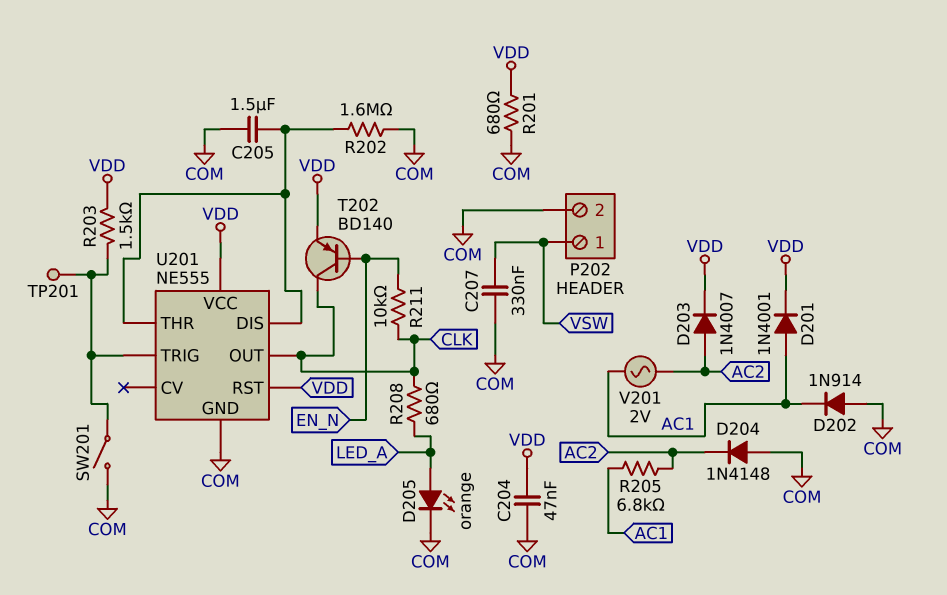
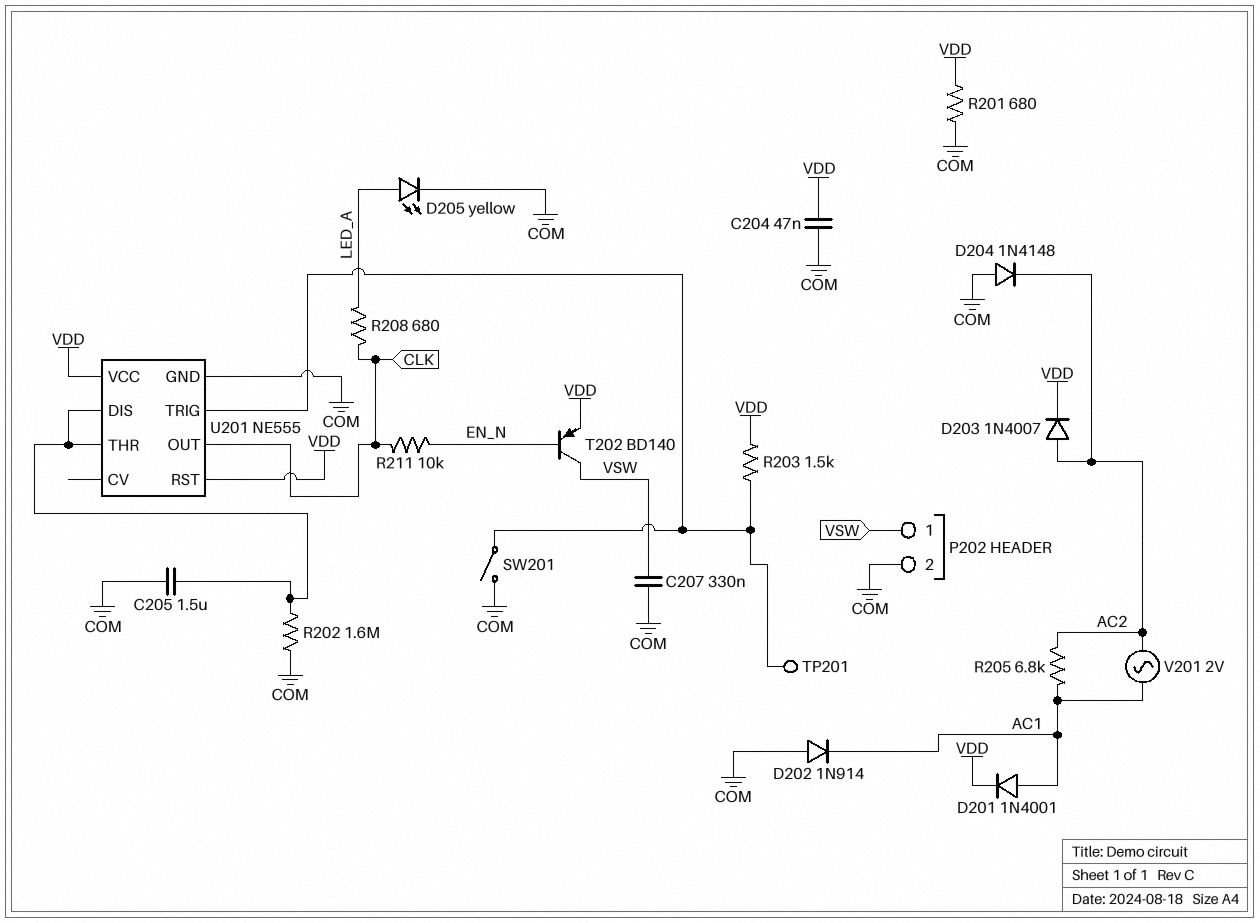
D205: LED orange (A LED_A, K COM) -> LED yellow (A LED_A, K COM)
T202: PNP BD140 (B EN_N, C CLK, E VDD) -> PNP BD140 (B EN_N, C VSW, E VDD)

